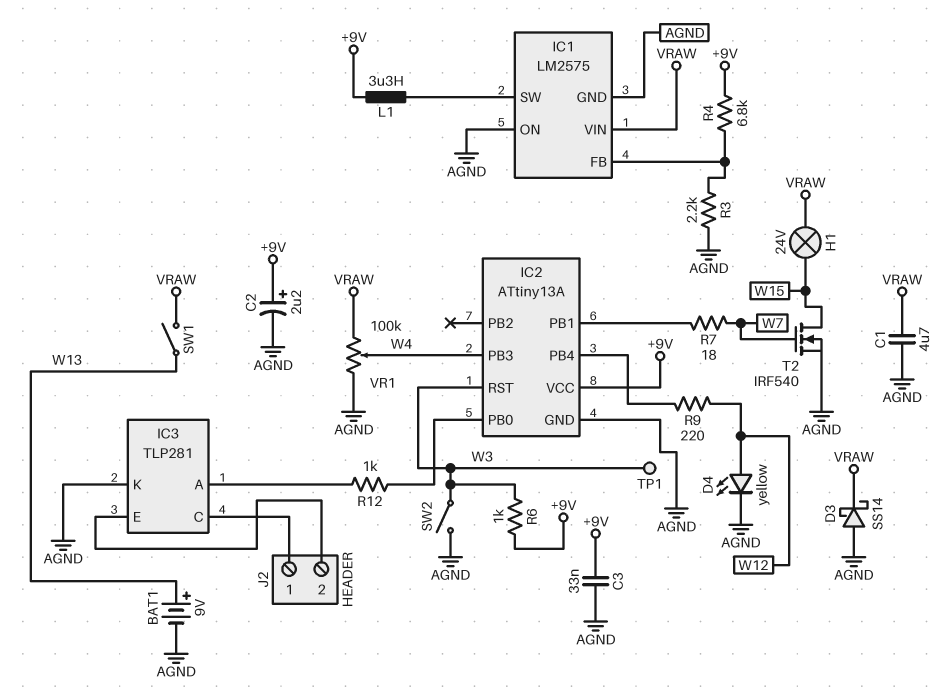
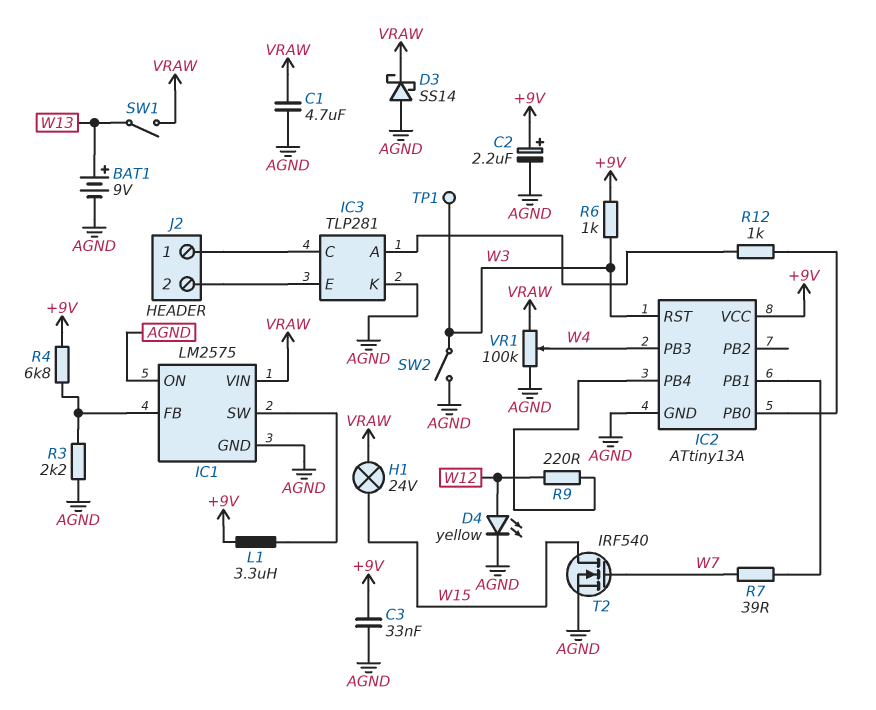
R7: 18 (IC2/PB1, W7) -> 39 (IC2/PB1, W7)

